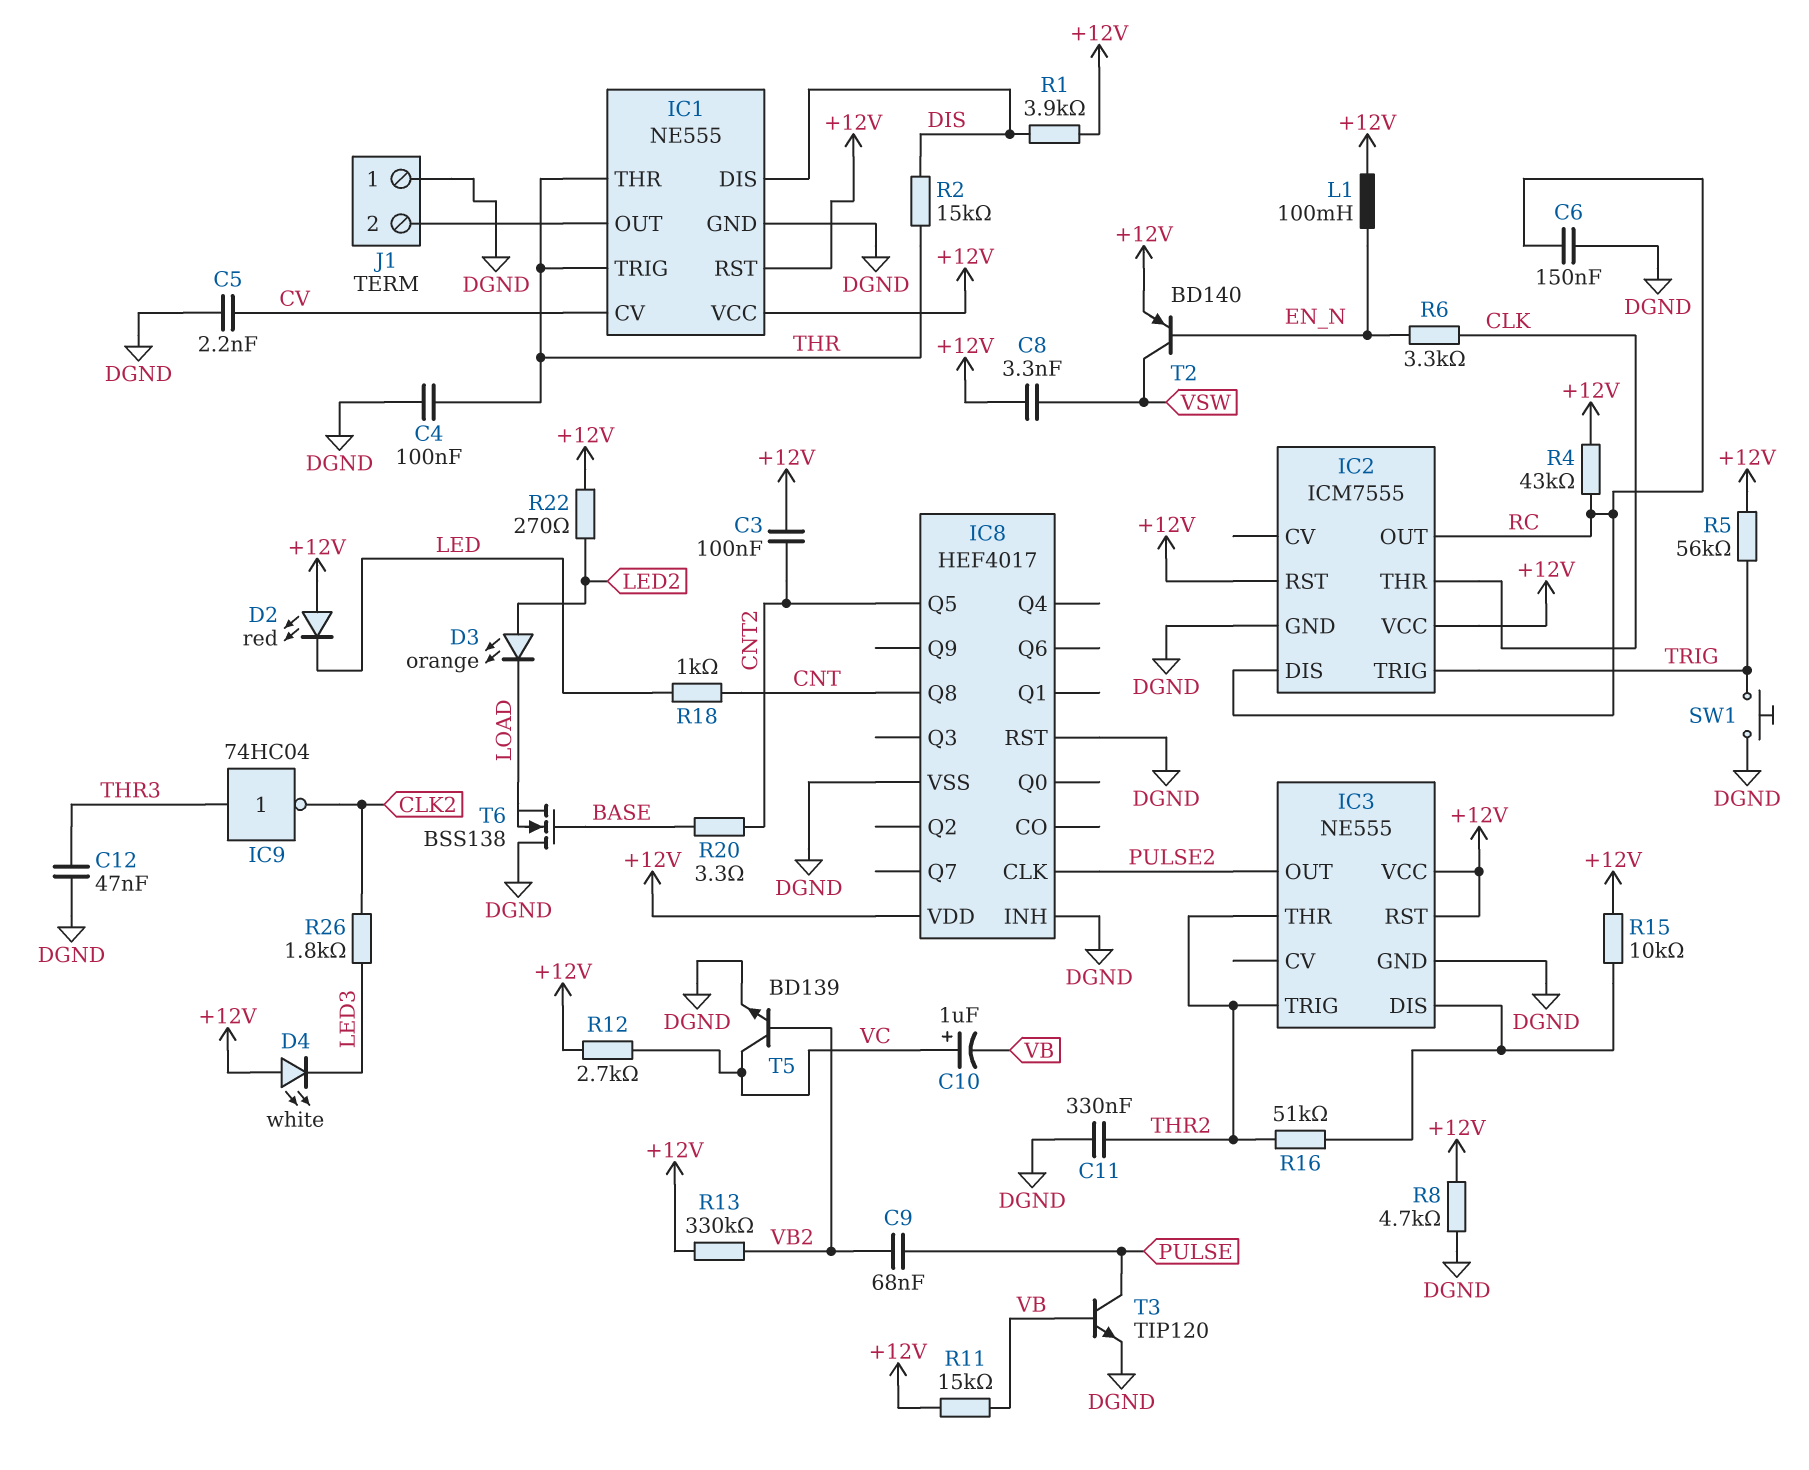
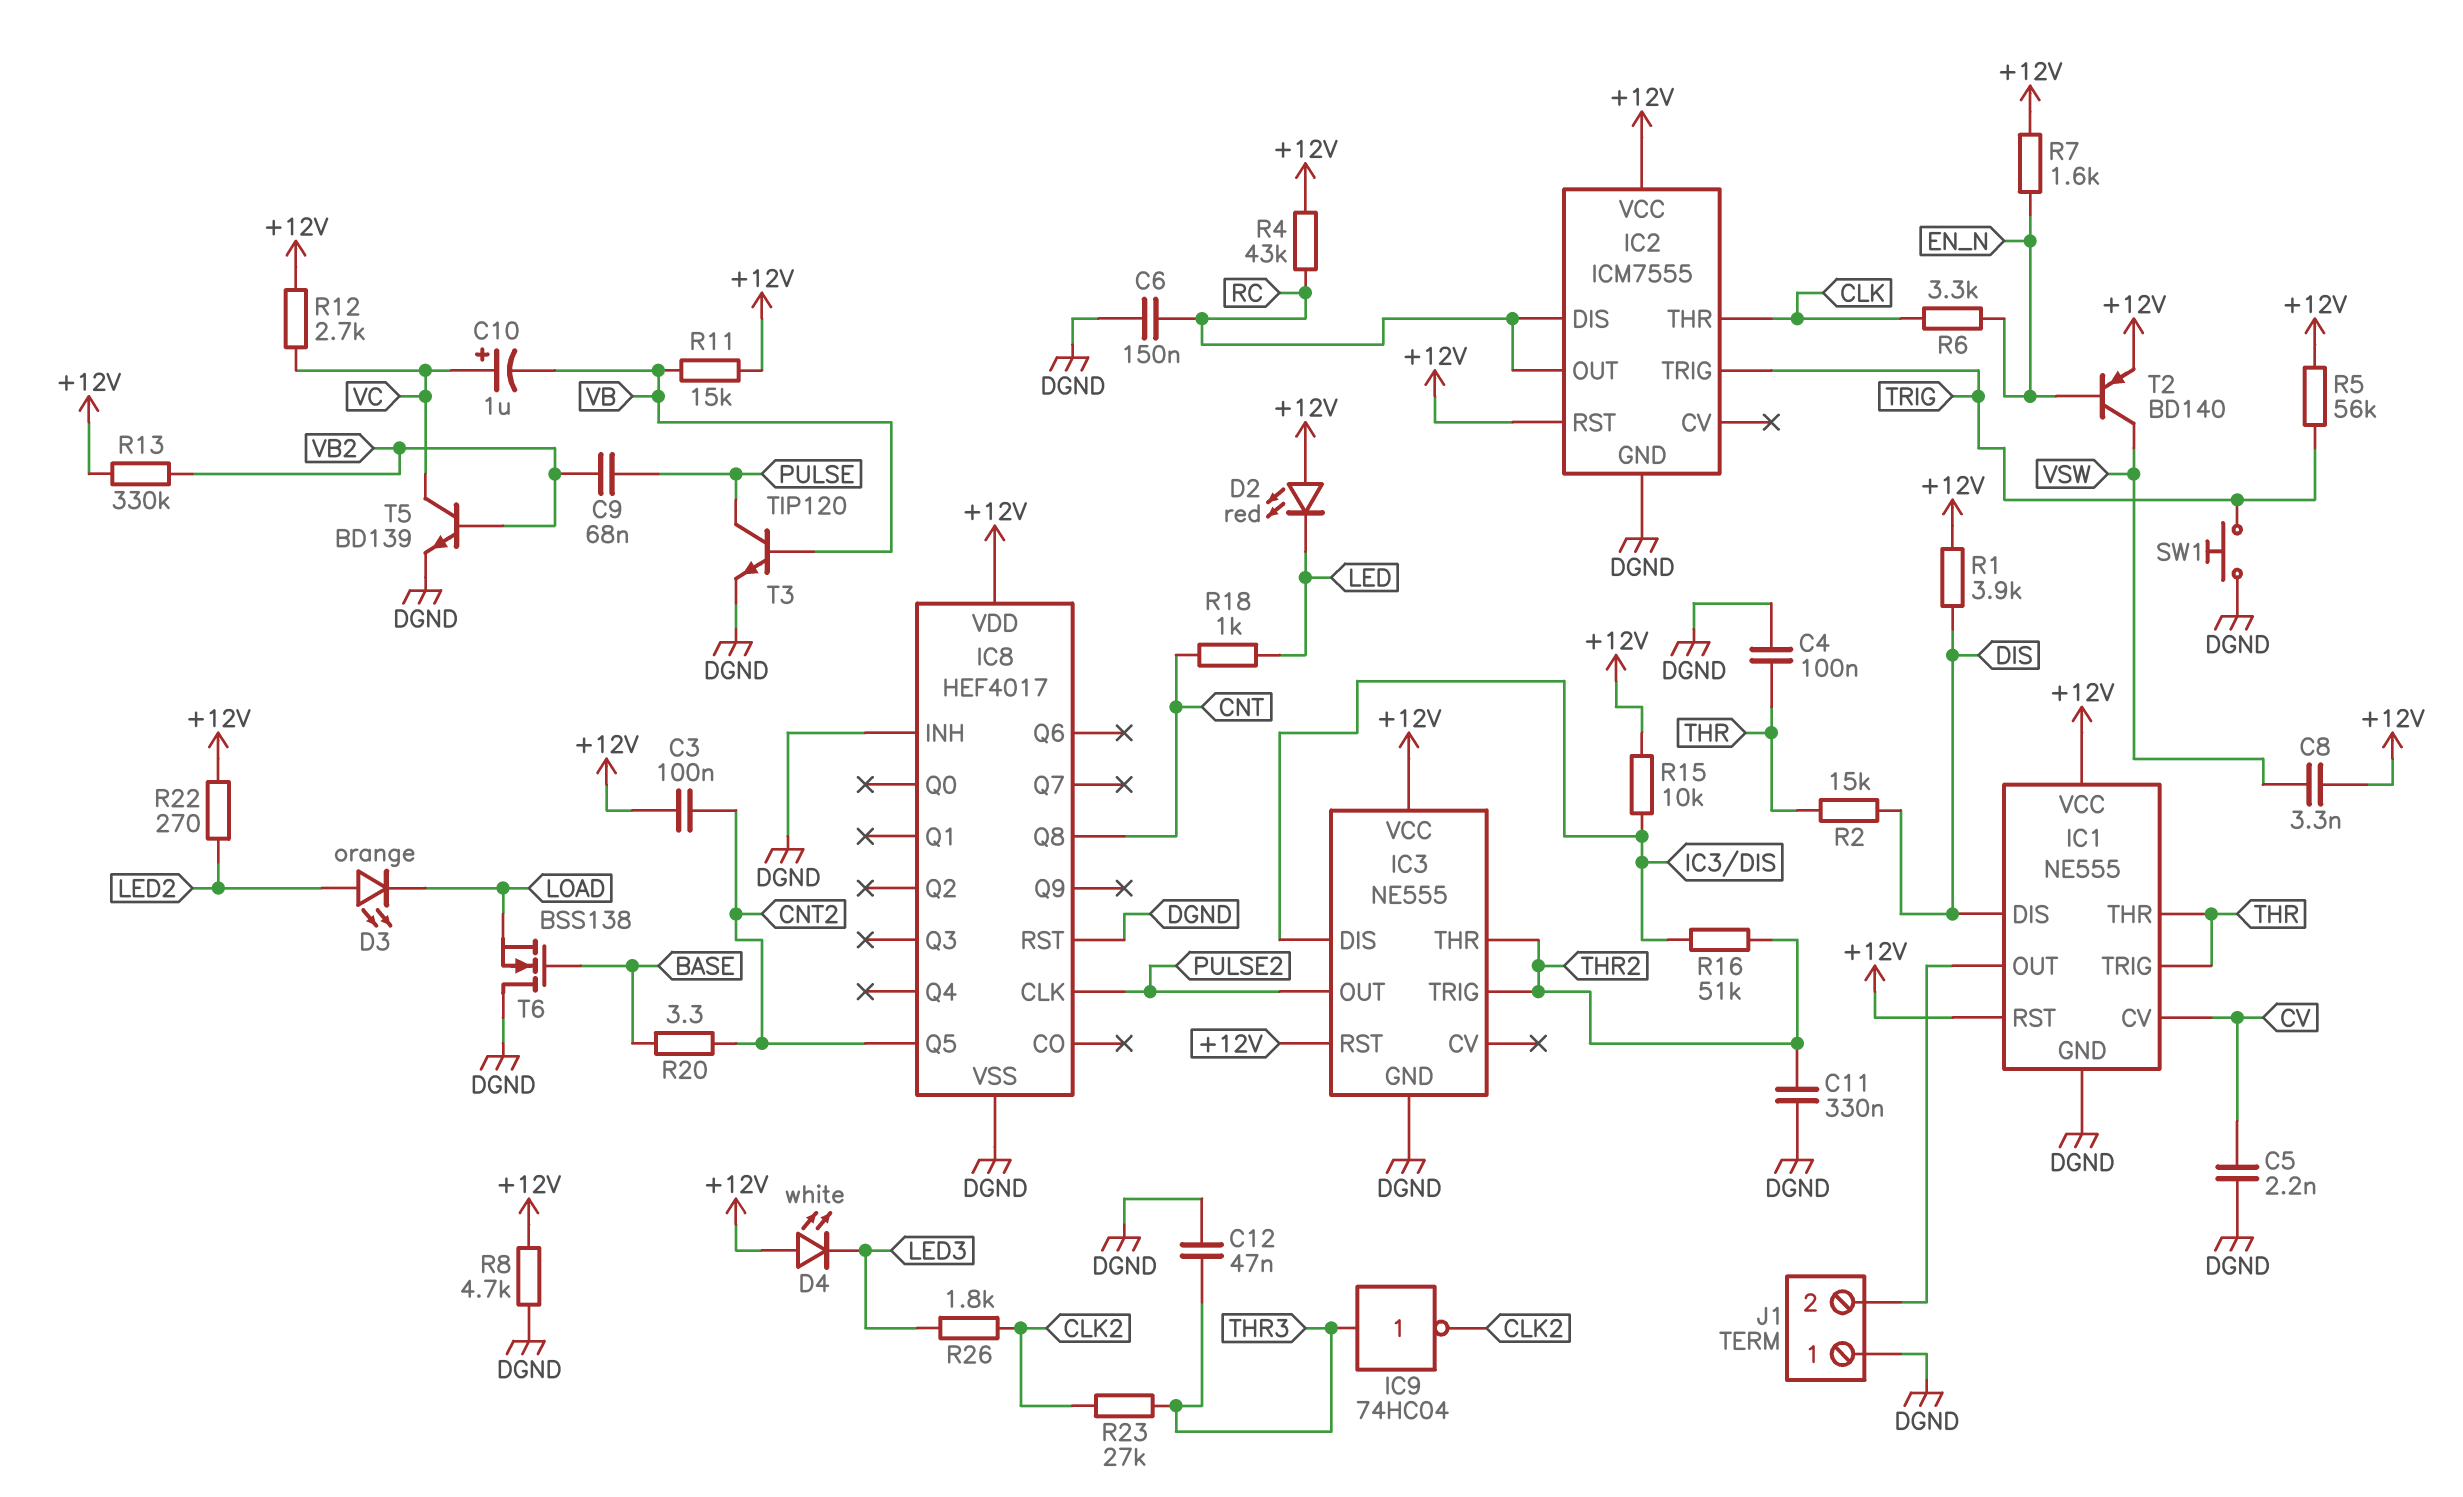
L1: 100mH (+12V, EN_N) -> none
R7: none -> 1.6k (+12V, EN_N)
R23: none -> 27k (CLK2, THR3)

